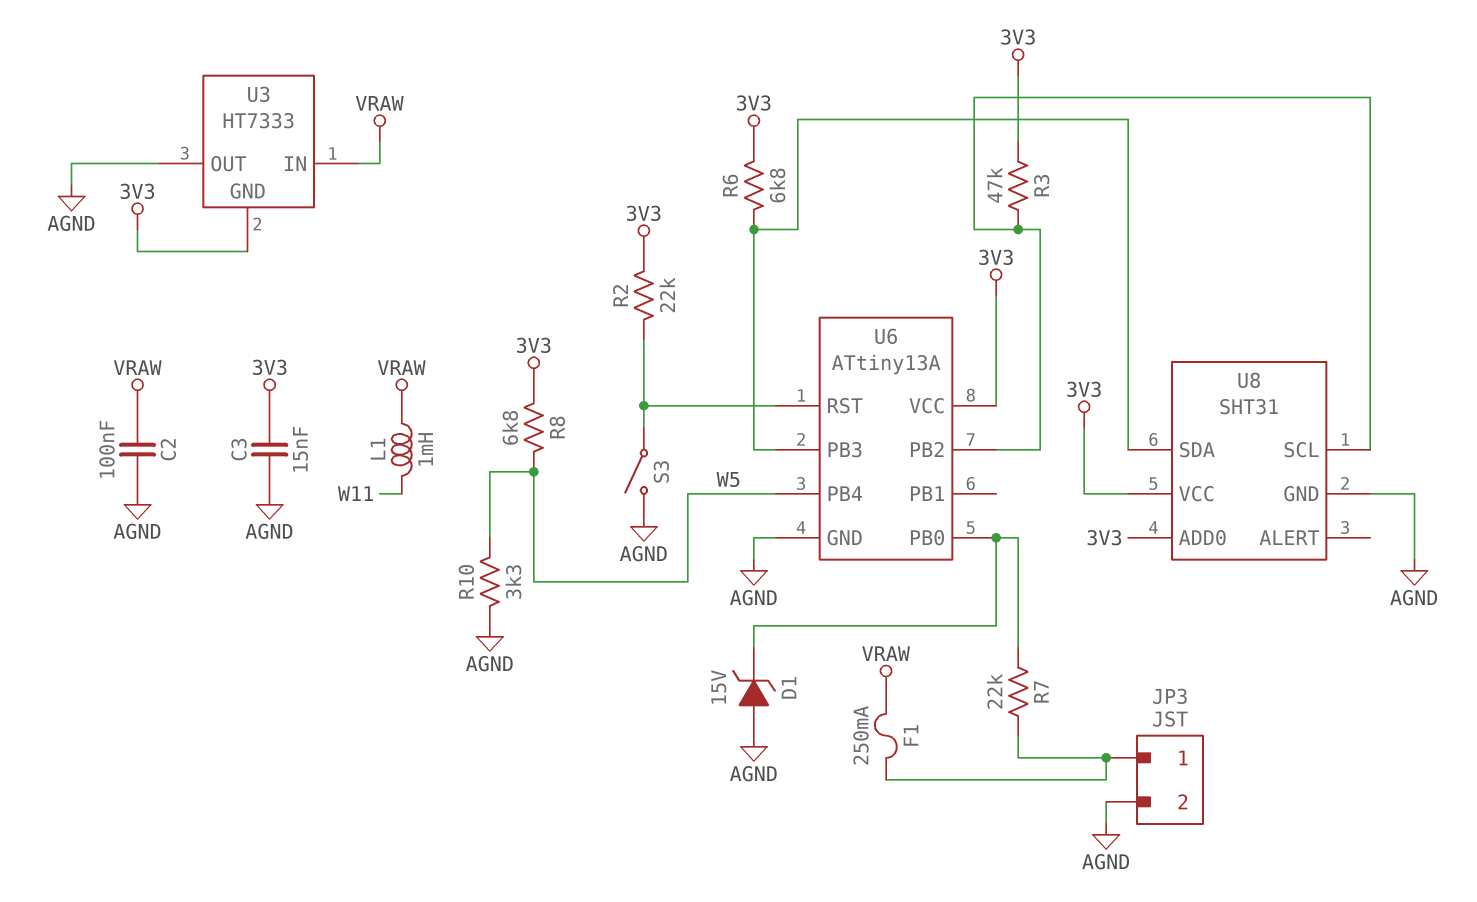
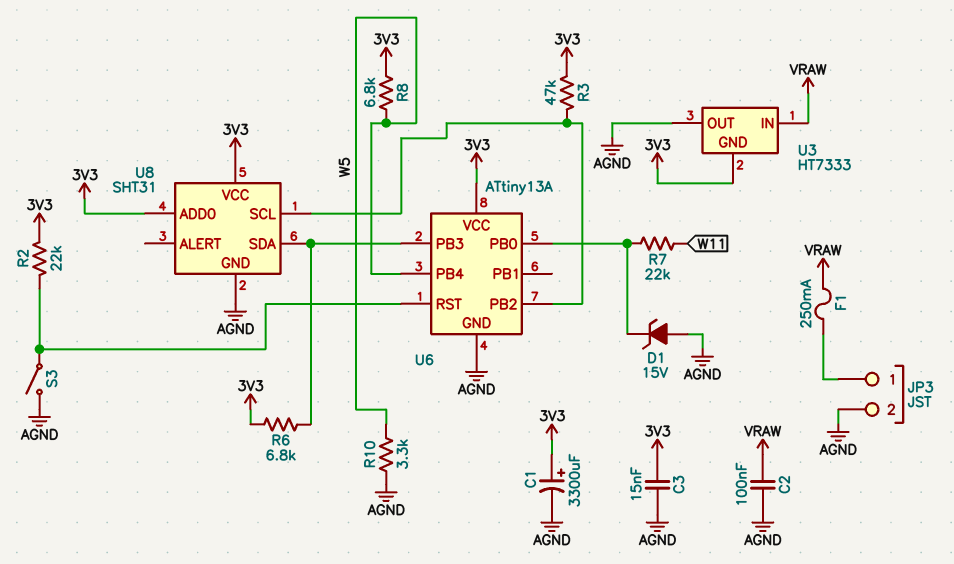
C1: none -> 3300uF (plus 3V3, minus AGND)
L1: 1mH (VRAW, W11) -> none
R7: 22k (JP3/1, U6/PB0) -> 22k (U6/PB0, W11)

